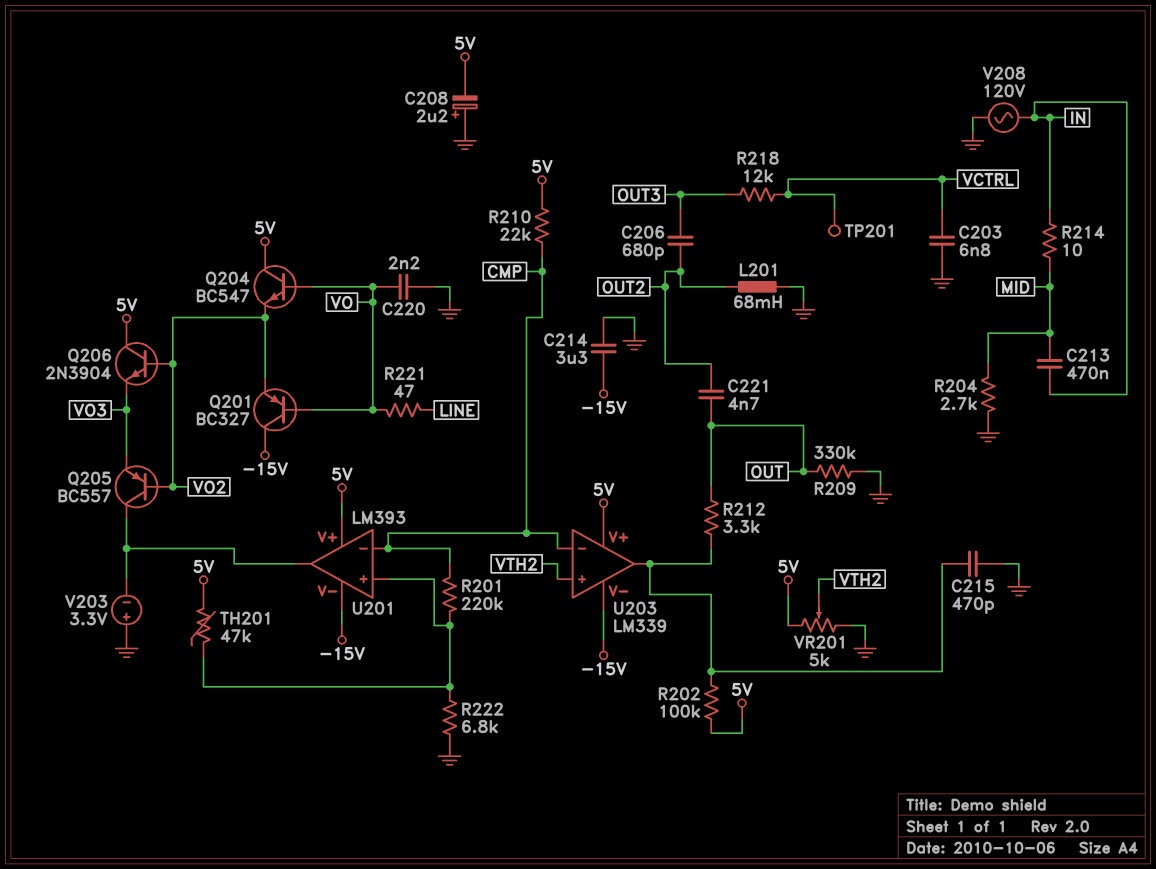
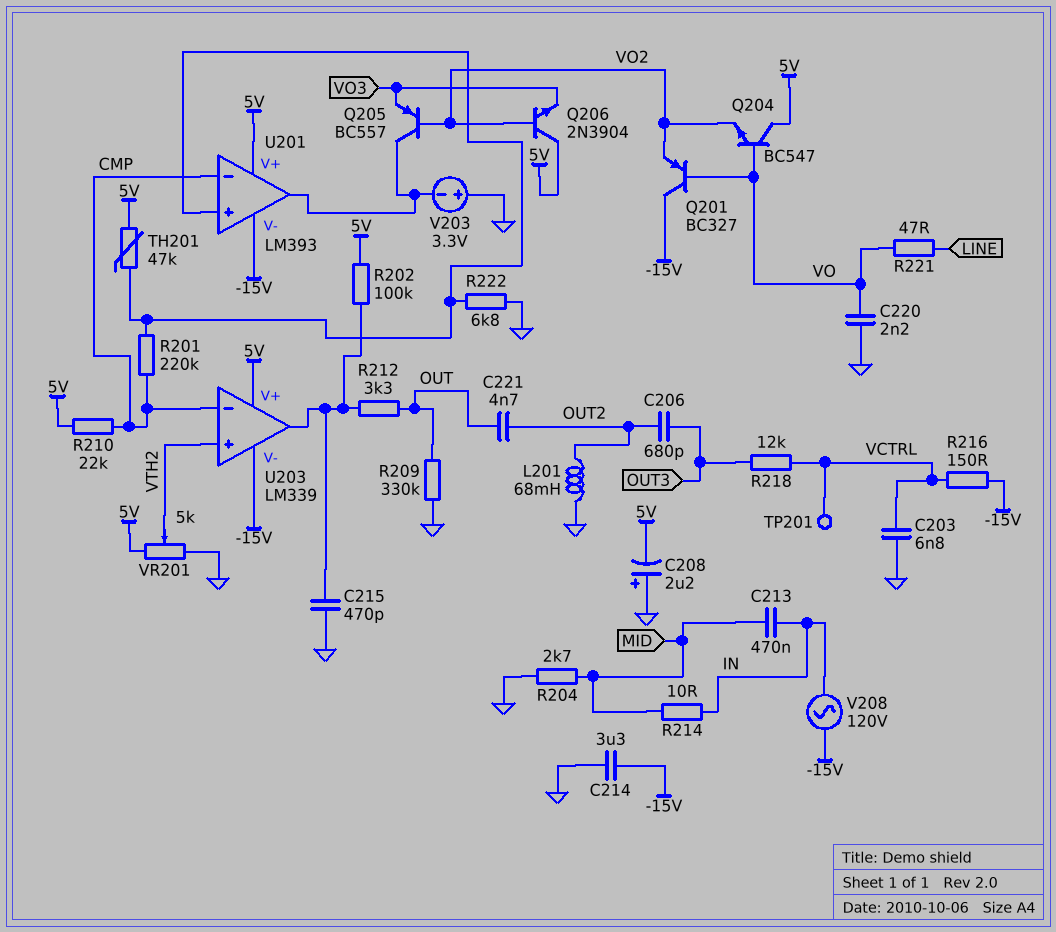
R216: none -> 150 (-15V, VCTRL)
V208: AC 120V (GND, IN) -> AC 120V (-15V, IN)

